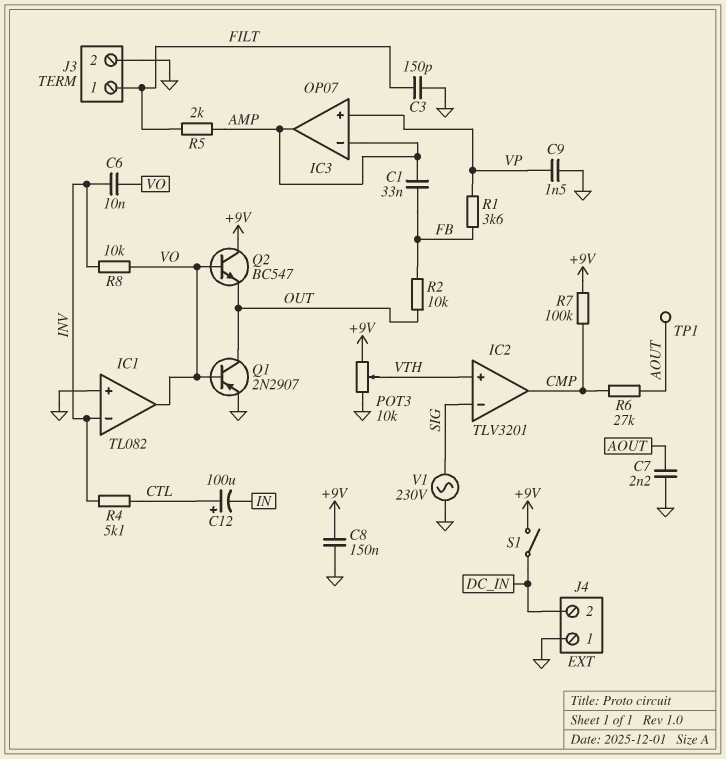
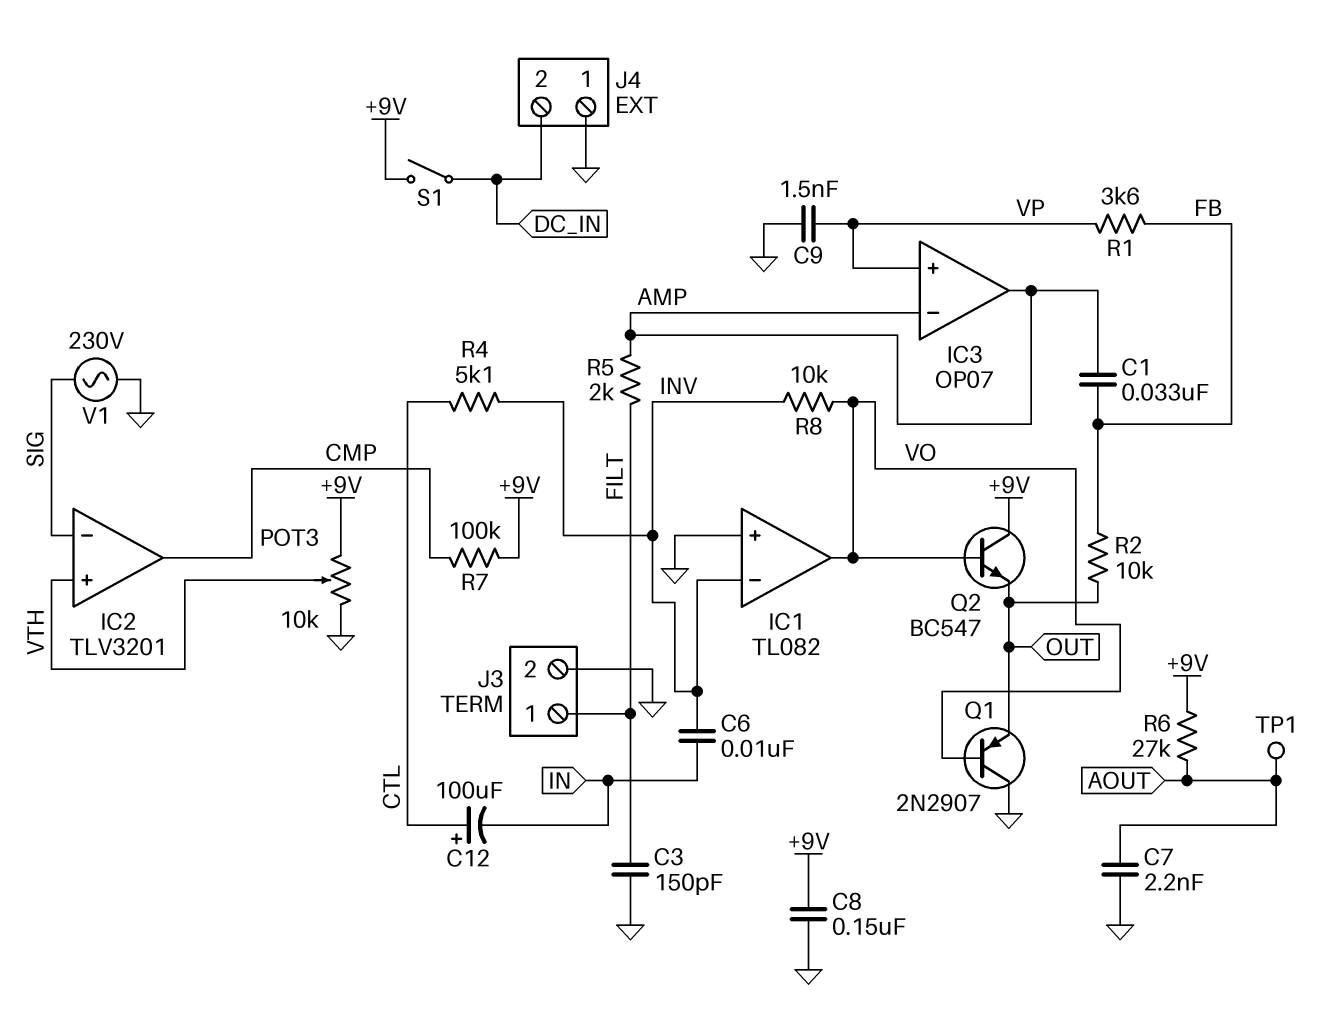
C6: 10nF (INV, VO) -> 10nF (IN, INV)
Q1: PNP 2N2907 (B VO, C OUT, E GND) -> PNP 2N2907 (B VO, C GND, E OUT)
R6: 27k (AOUT, CMP) -> 27k (+9V, AOUT)

